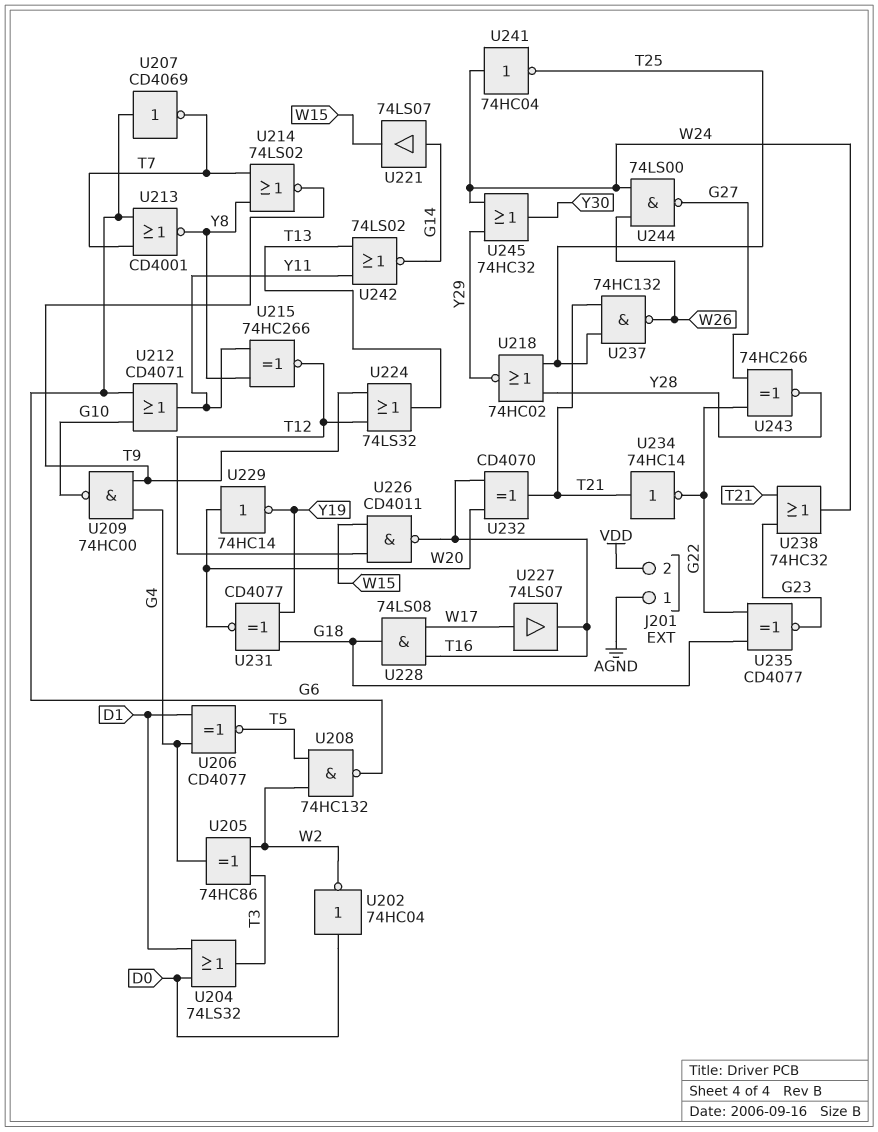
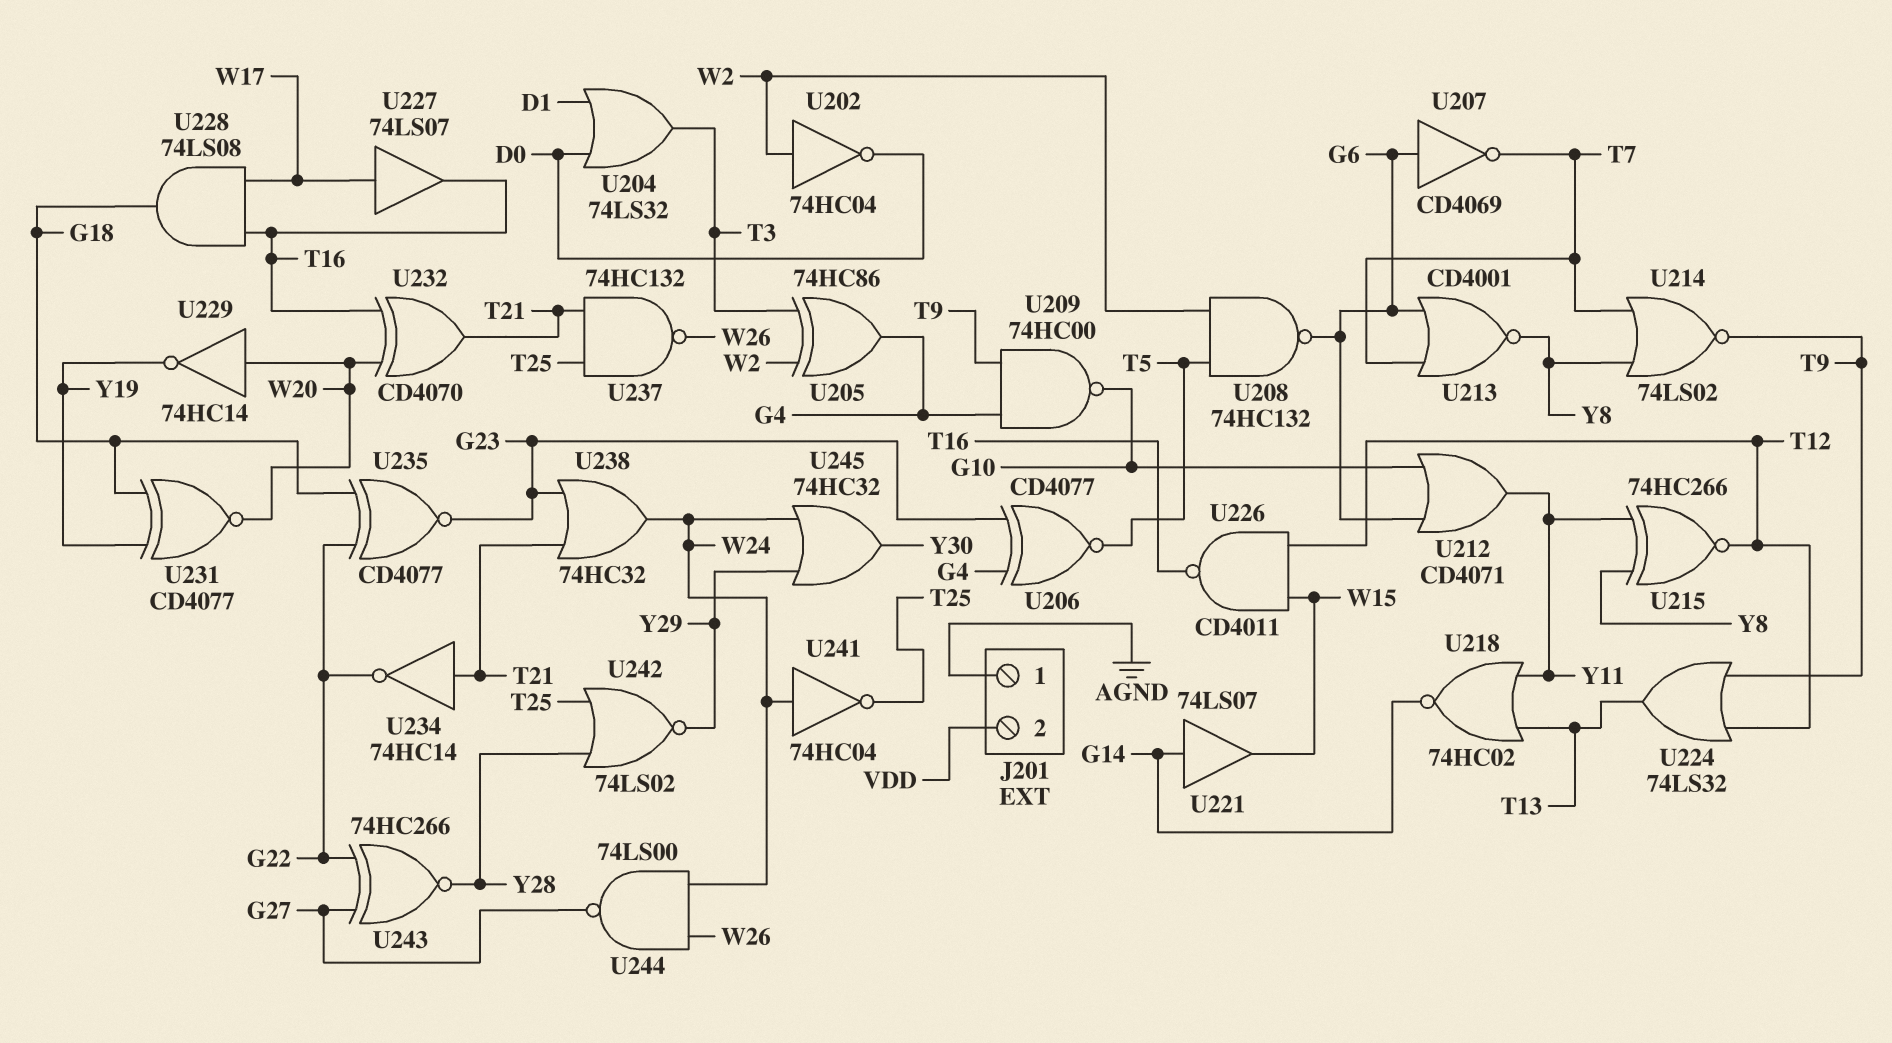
U202: NOT 74HC04 (in D0, out W2) -> NOT 74HC04 (in W2, out D0)
U206: XNOR CD4077 (in D1, in G4, out T5) -> XNOR CD4077 (in G4, in G23, out T5)
U218: NOR 74HC02 (in T25, in Y28, out Y29) -> NOR 74HC02 (in T13, in Y11, out G14)
U242: NOR 74LS02 (in T13, in Y11, out G14) -> NOR 74LS02 (in T25, in Y28, out Y29)

